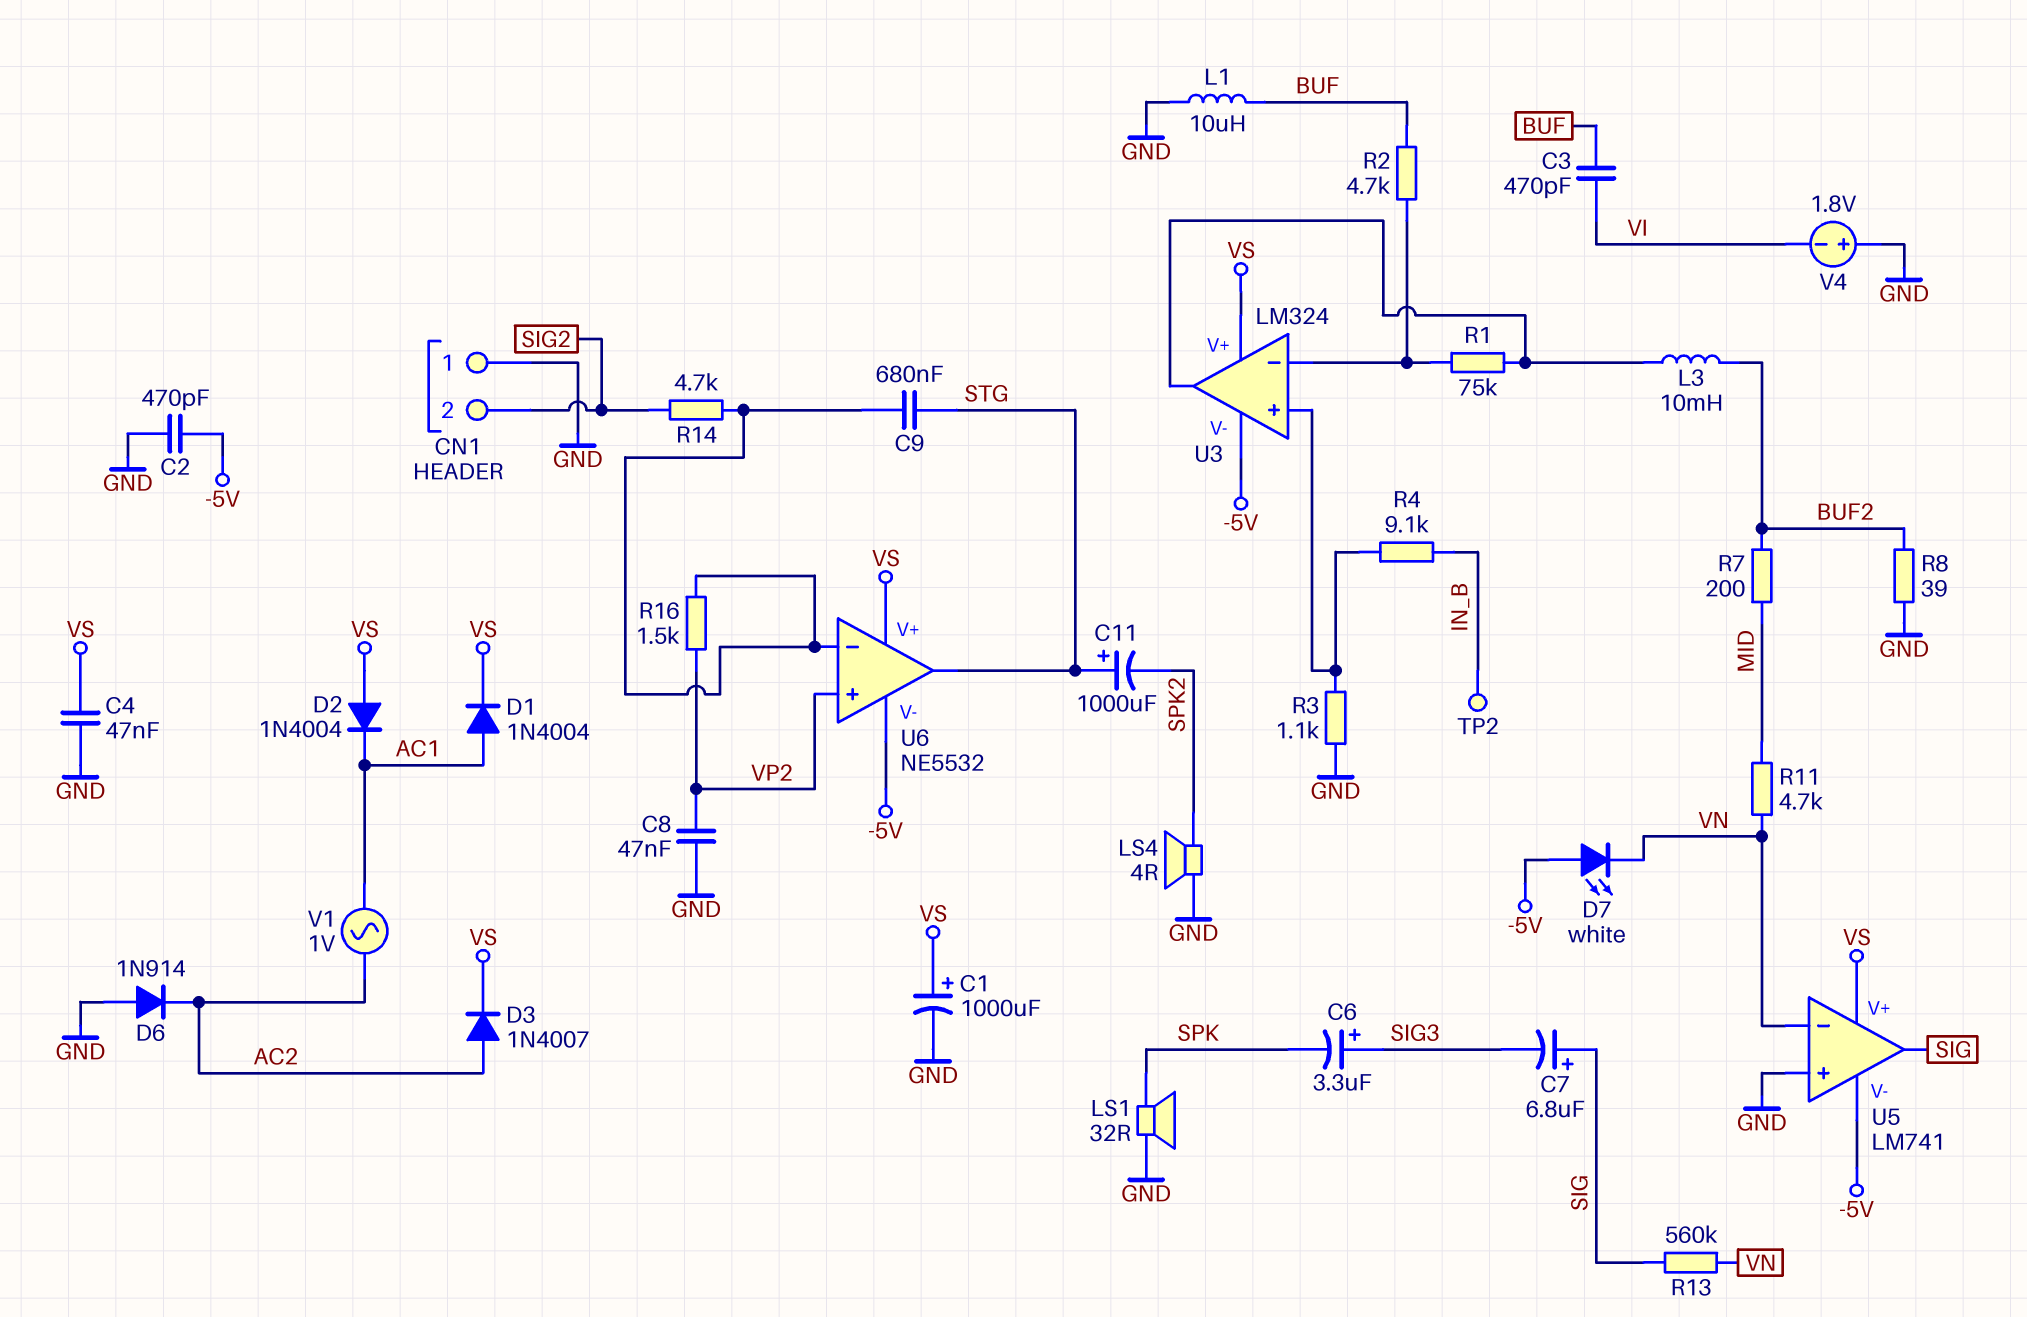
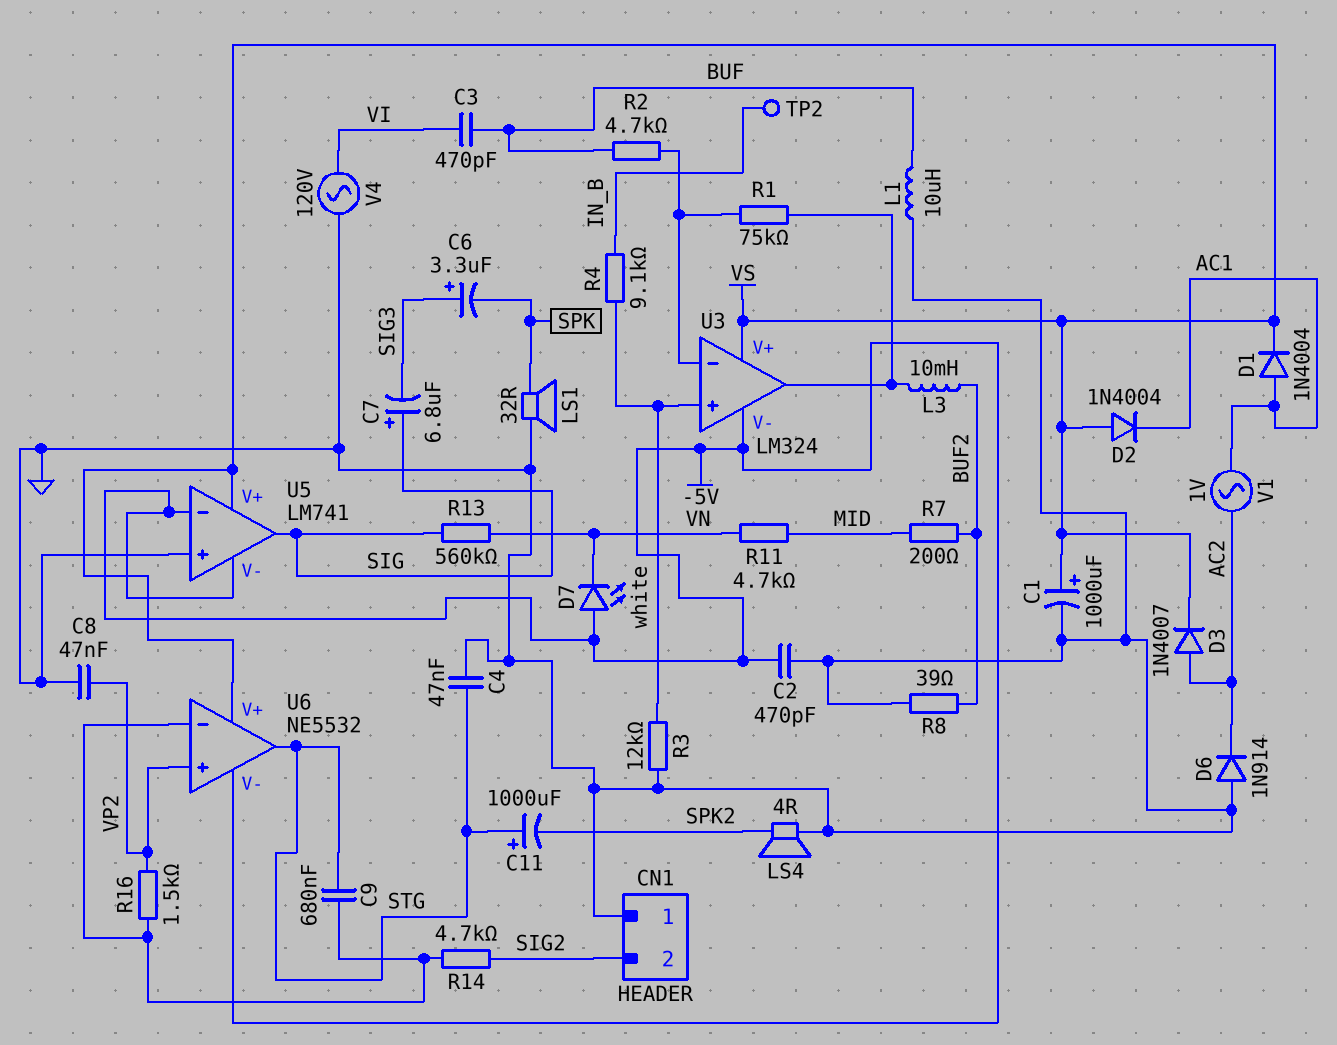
C4: 47nF (GND, VS) -> 47nF (GND, STG)
R3: 1.1k (GND, U3/in+) -> 12k (GND, U3/in+)
U5 pin in-: VN -> -5V
V4: 1.8V (plus GND, minus VI) -> AC 120V (GND, VI)

